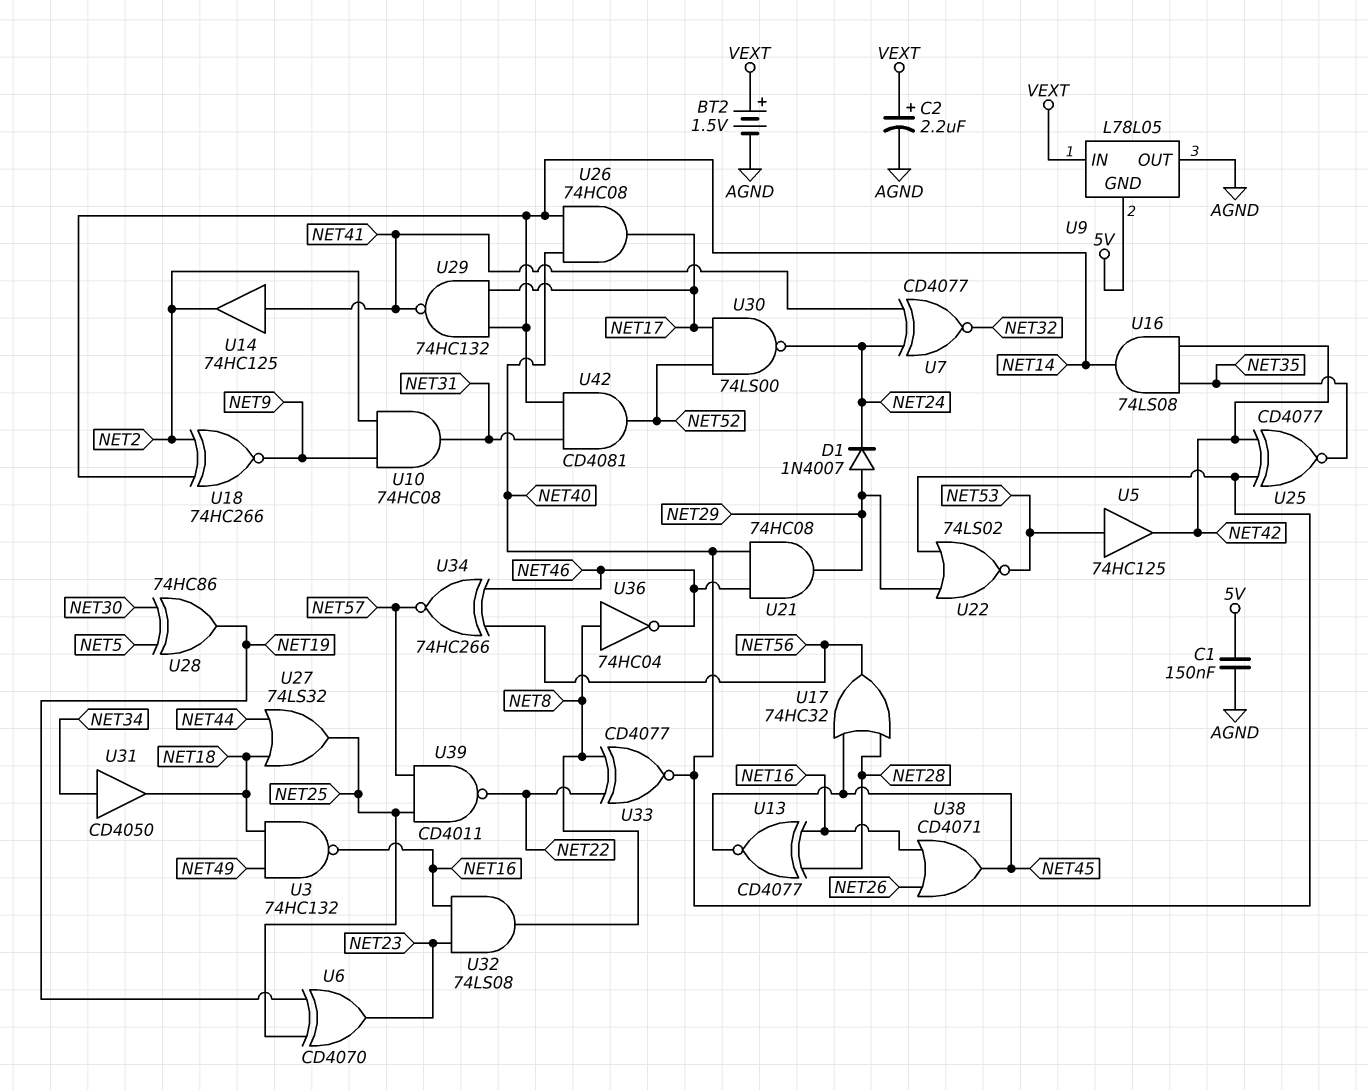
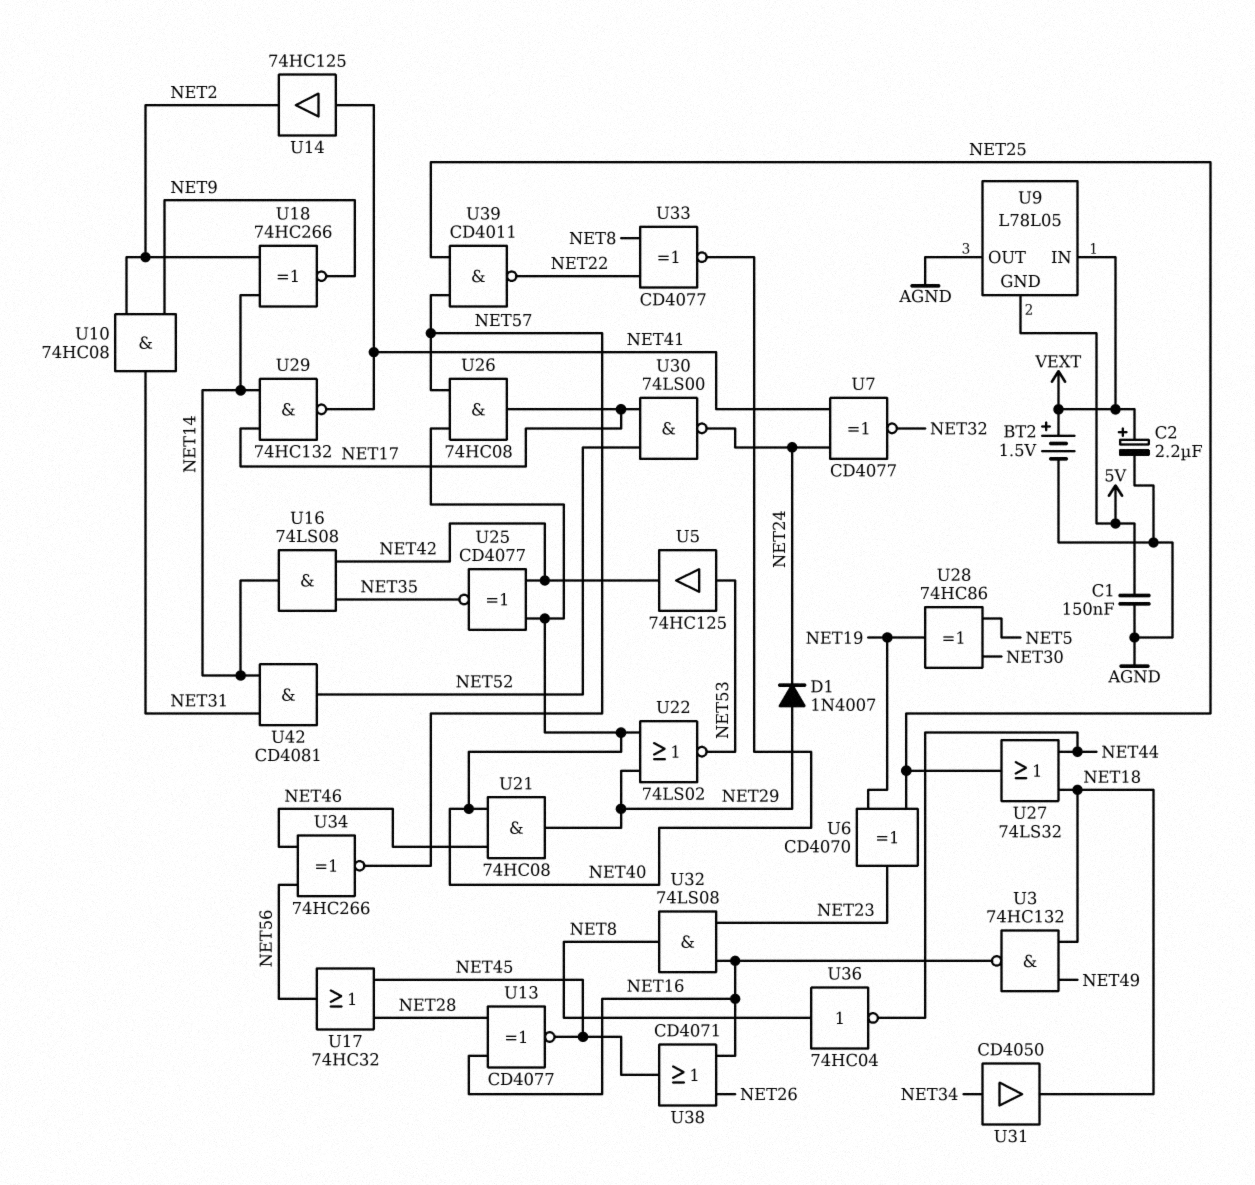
U26: AND 74HC08 (in NET14, in NET40, out NET17) -> AND 74HC08 (in NET40, in NET57, out NET17)
U36: NOT 74HC04 (in NET8, out NET46) -> NOT 74HC04 (in NET8, out NET44)

